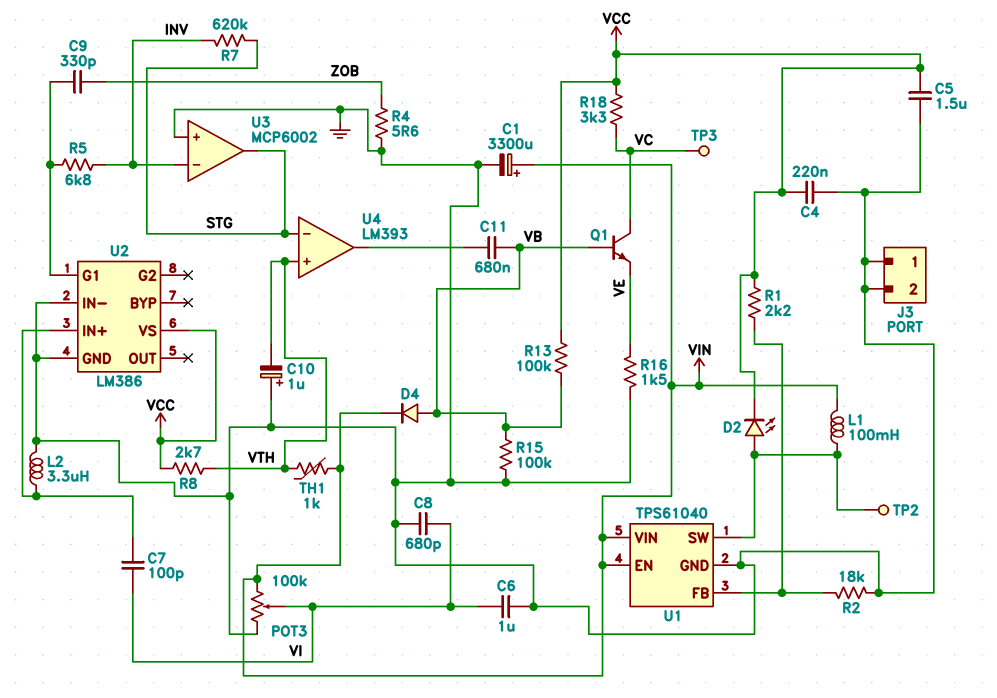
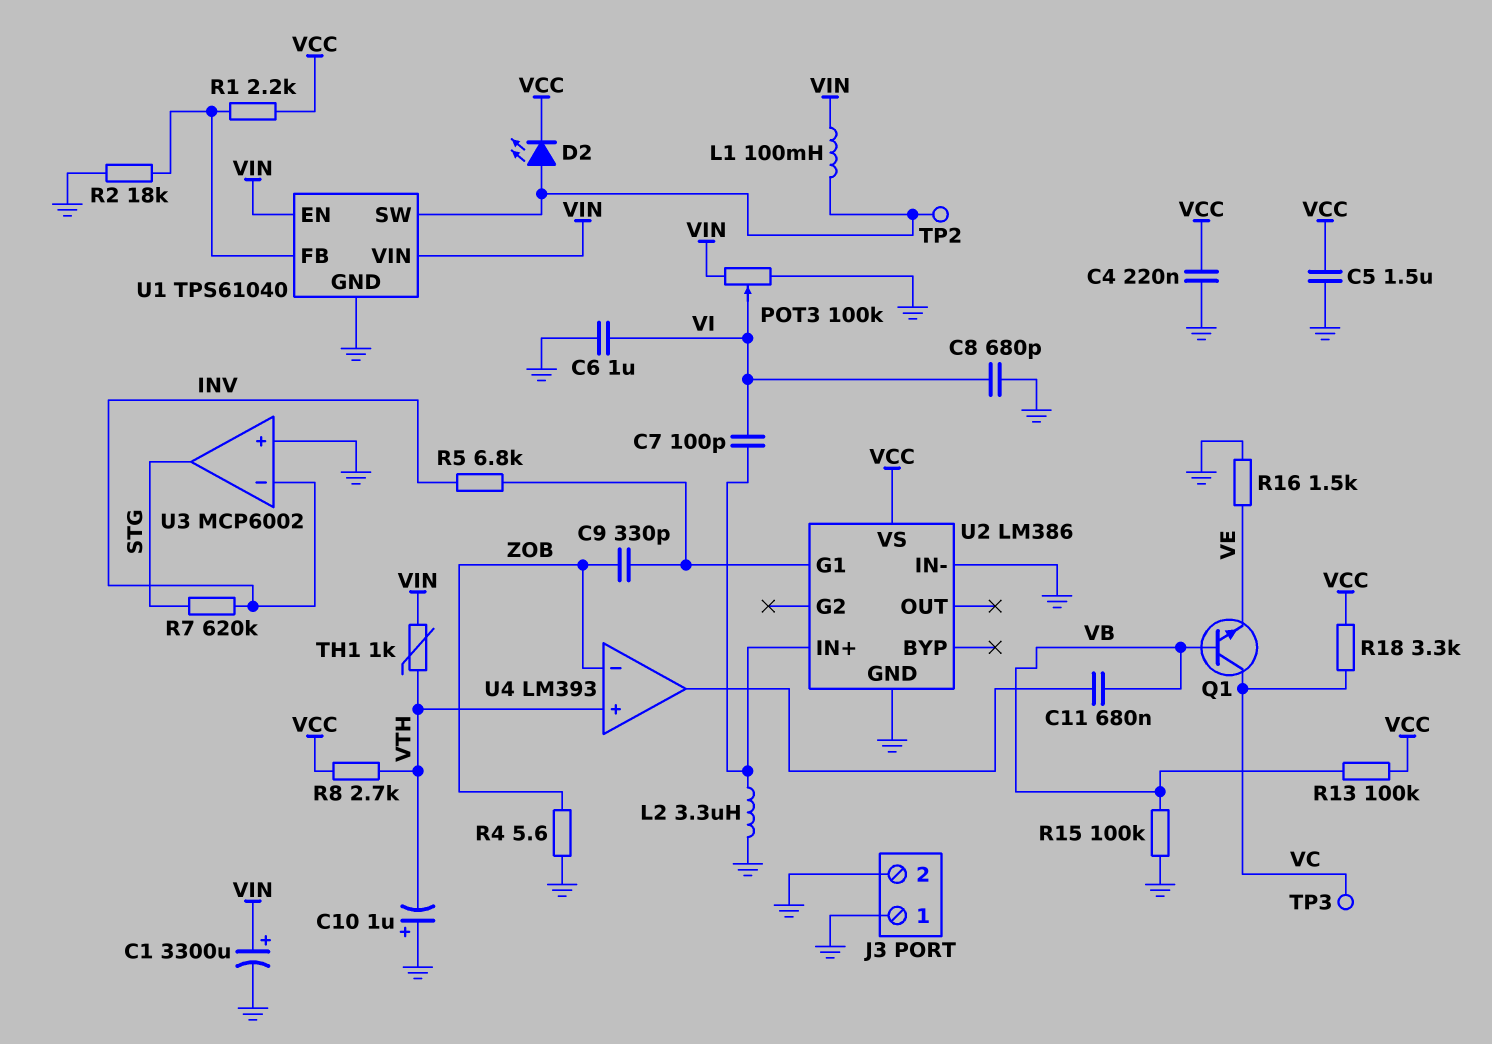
D4: diode (A VB, K VIN) -> none
U4 pin in-: STG -> ZOB

